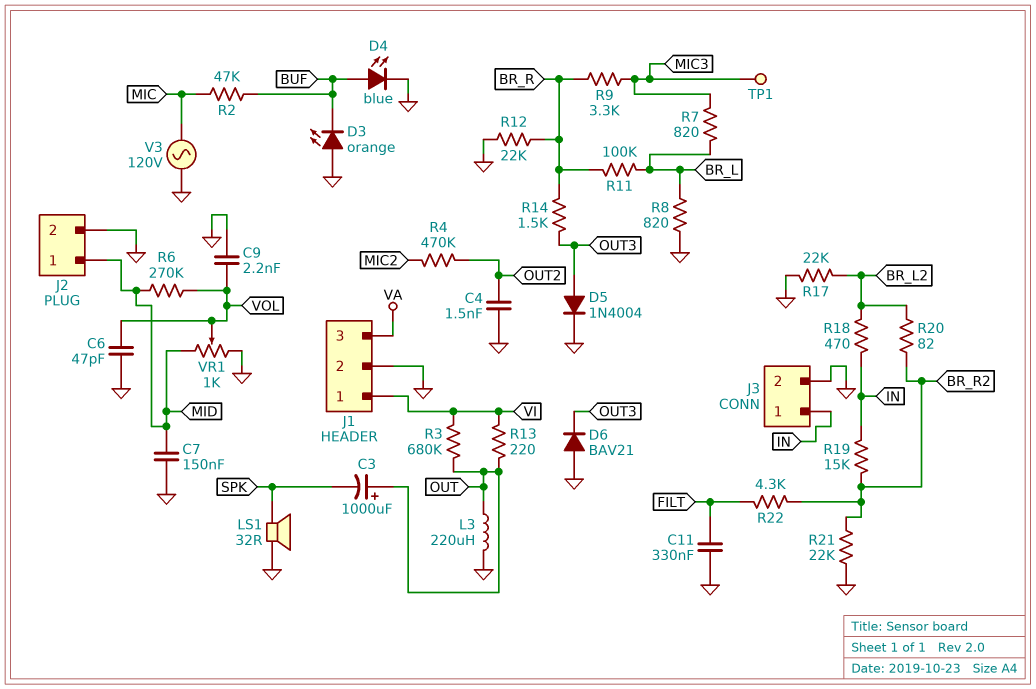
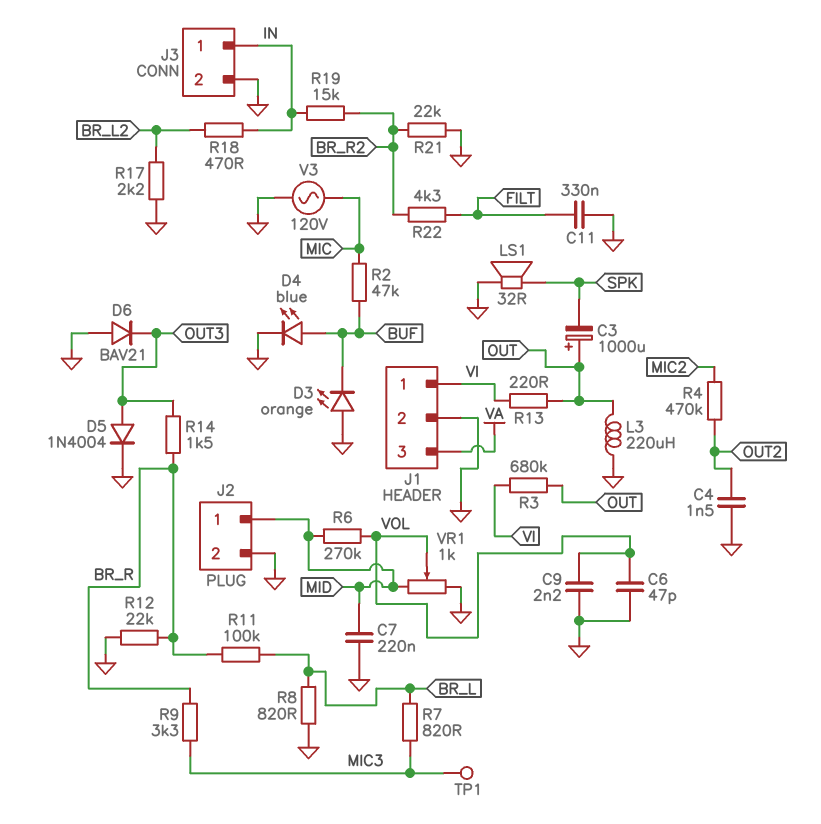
C7: 150nF (GND, MID) -> 220nF (GND, MID)
R17: 22k (BR_L2, GND) -> 2.2k (BR_L2, GND)
R20: 82 (BR_L2, BR_R2) -> none

